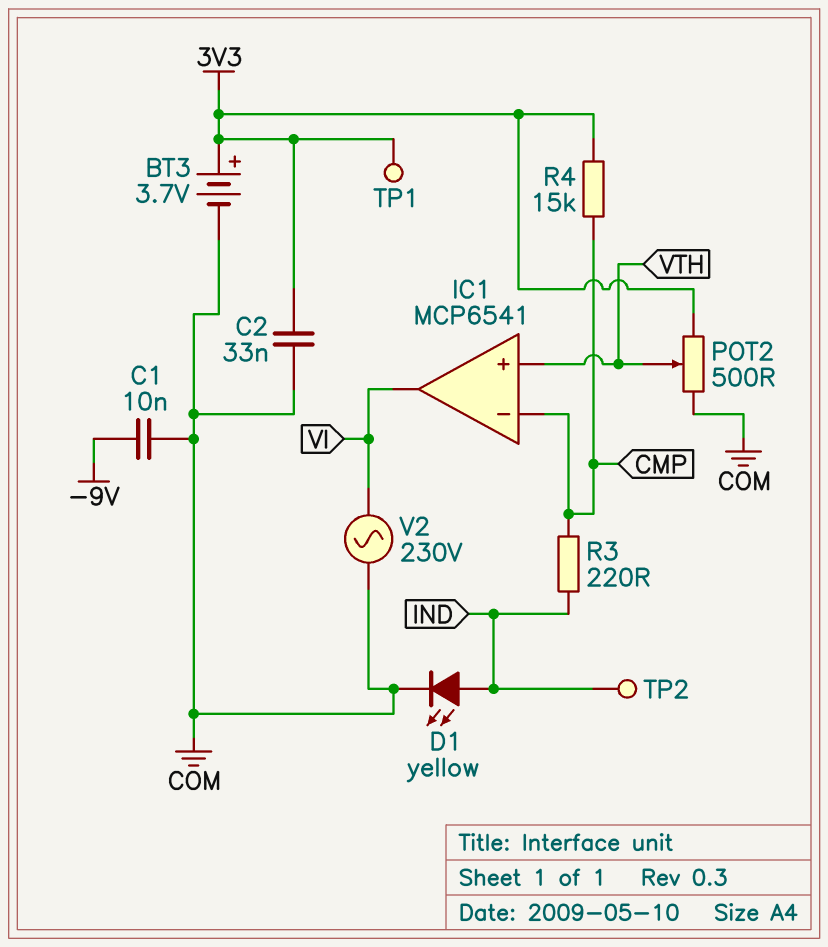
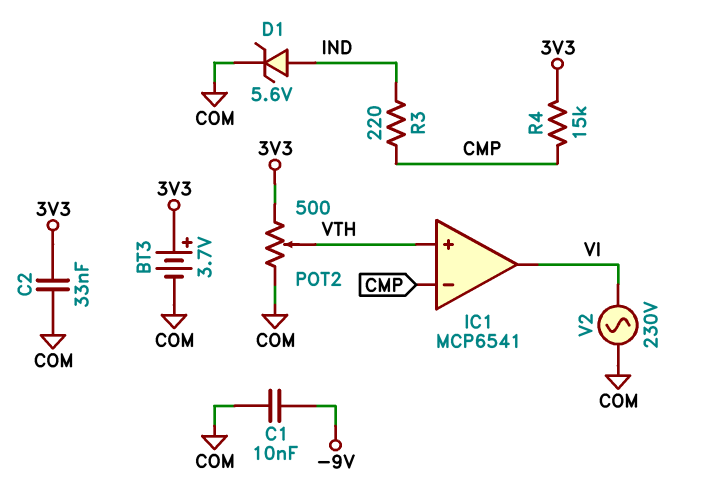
D1: LED yellow (A IND, K COM) -> zener 5.6V (A IND, K COM)
TP1: test point (3V3) -> none
TP2: test point (IND) -> none

